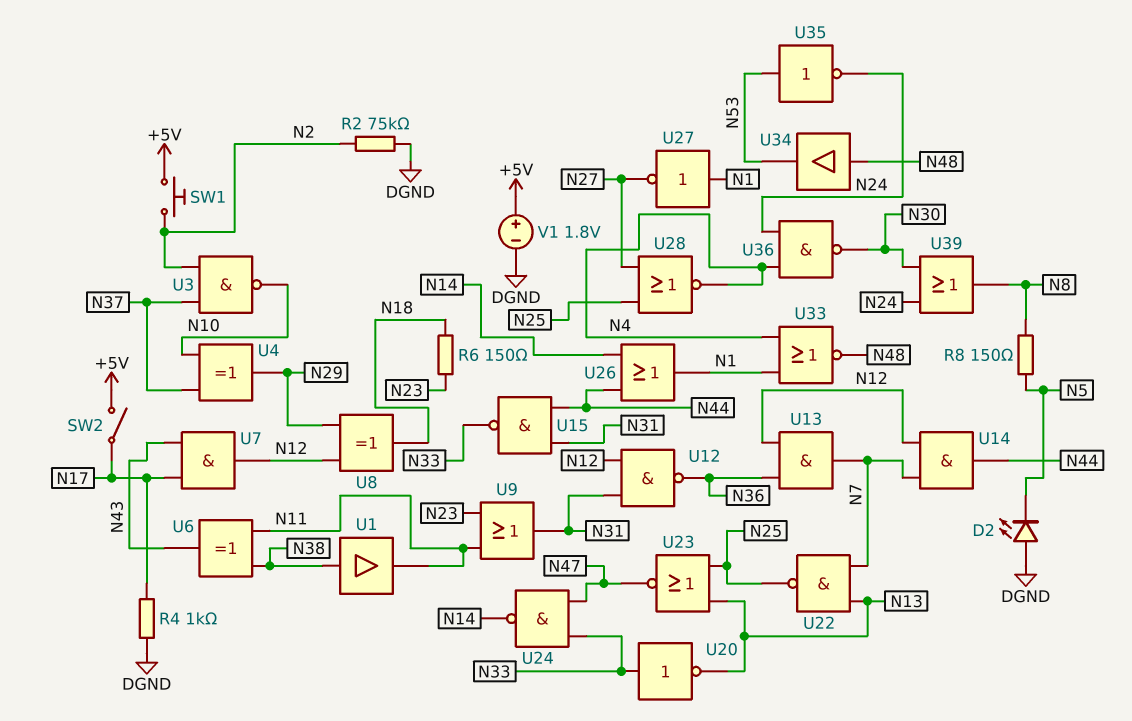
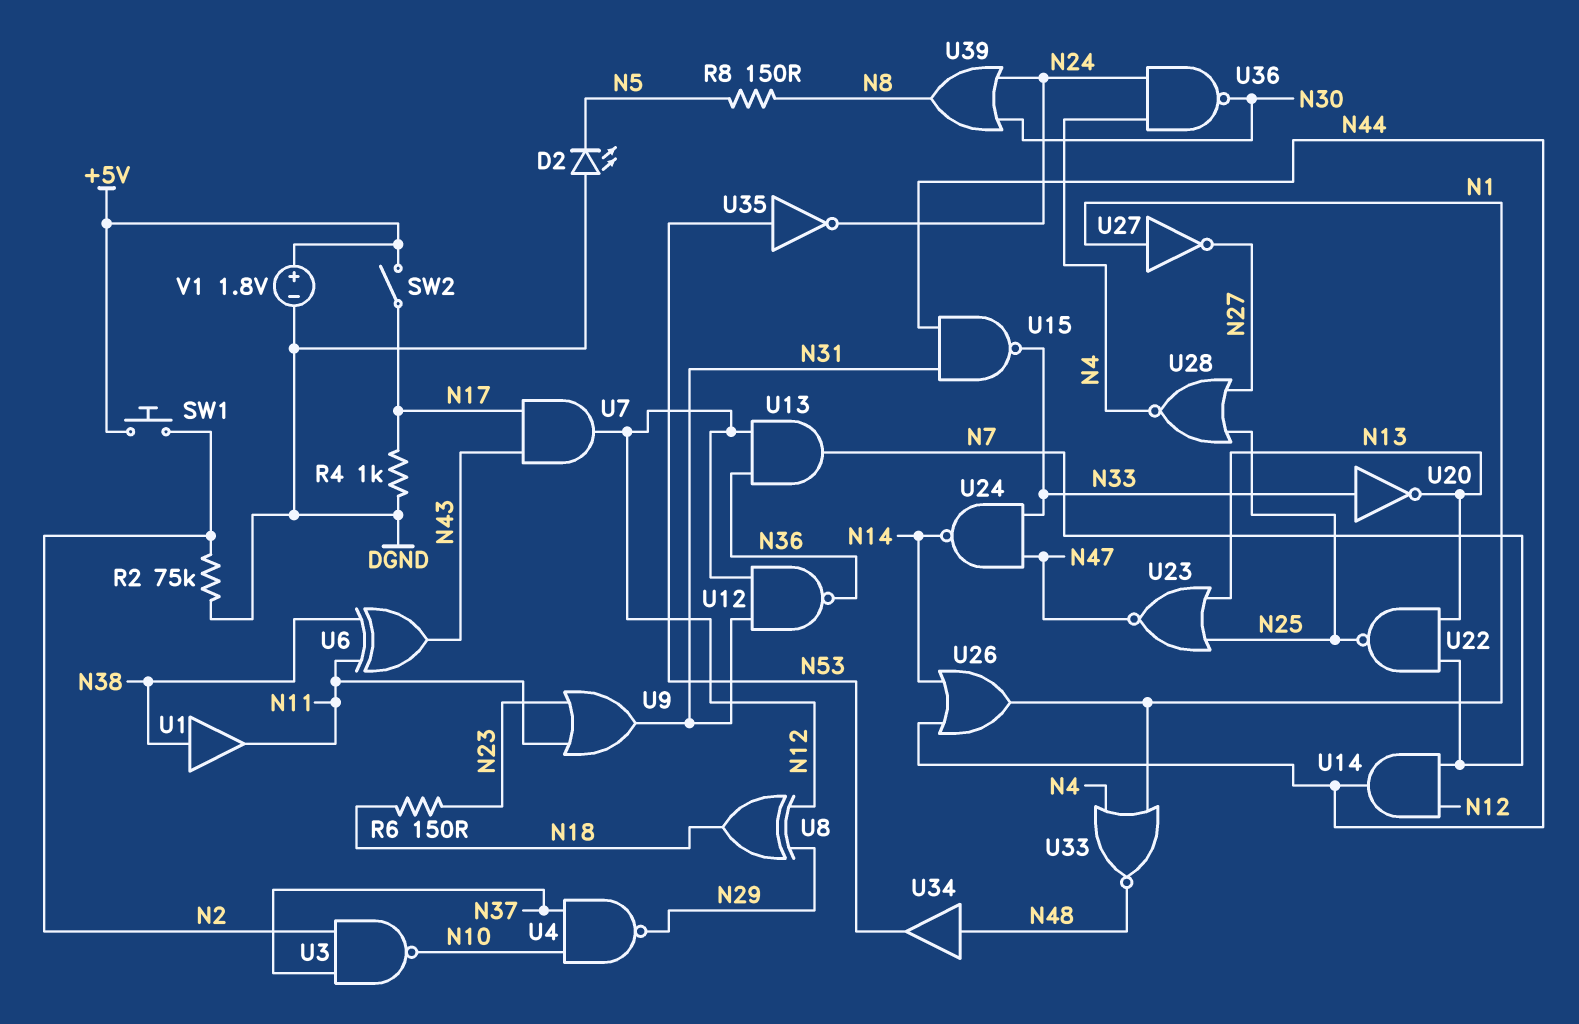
U4: XOR (in N10, in N37, out N29) -> NAND (in N10, in N37, out N29)

